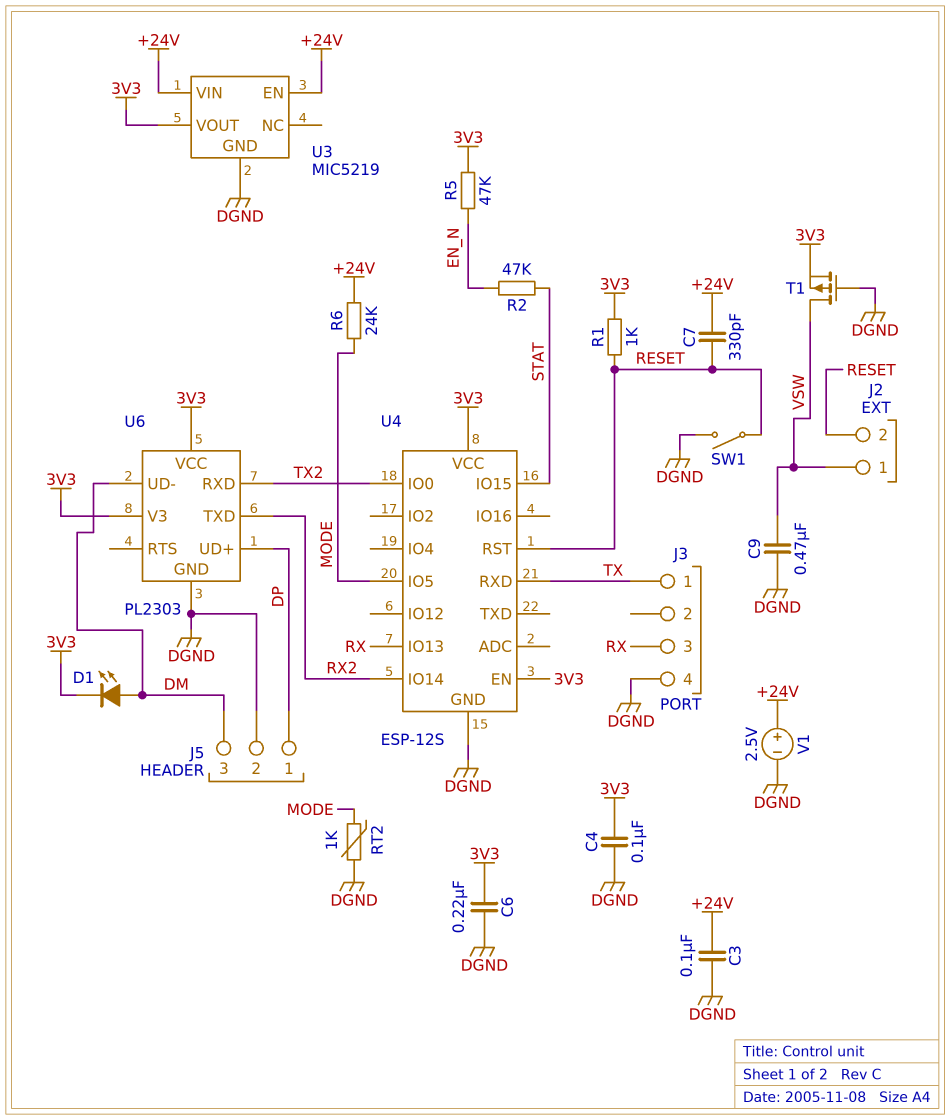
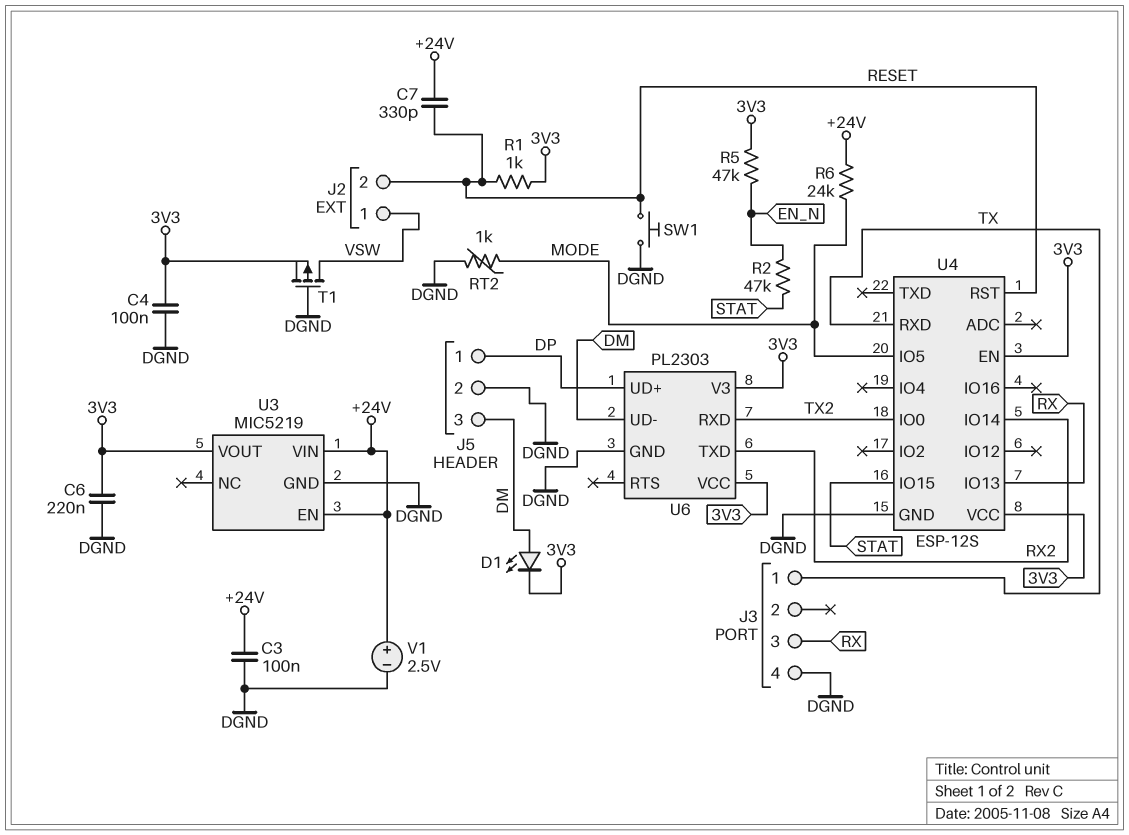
C9: 470nF (DGND, VSW) -> none
SW1: switch (DGND, RESET) -> button (DGND, RESET)

